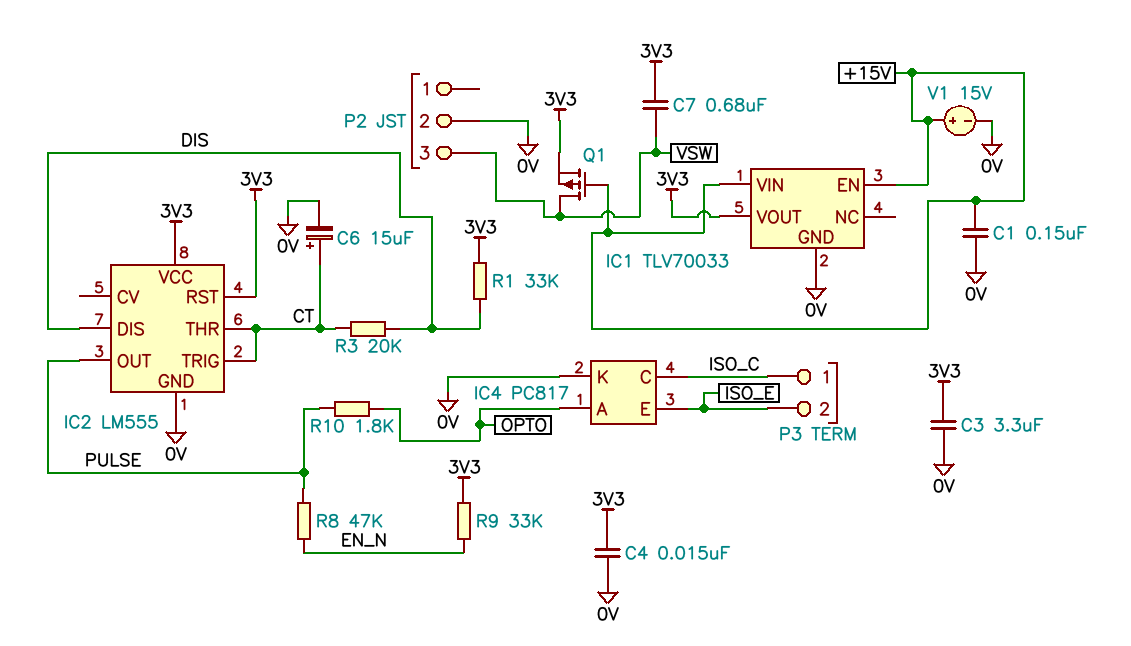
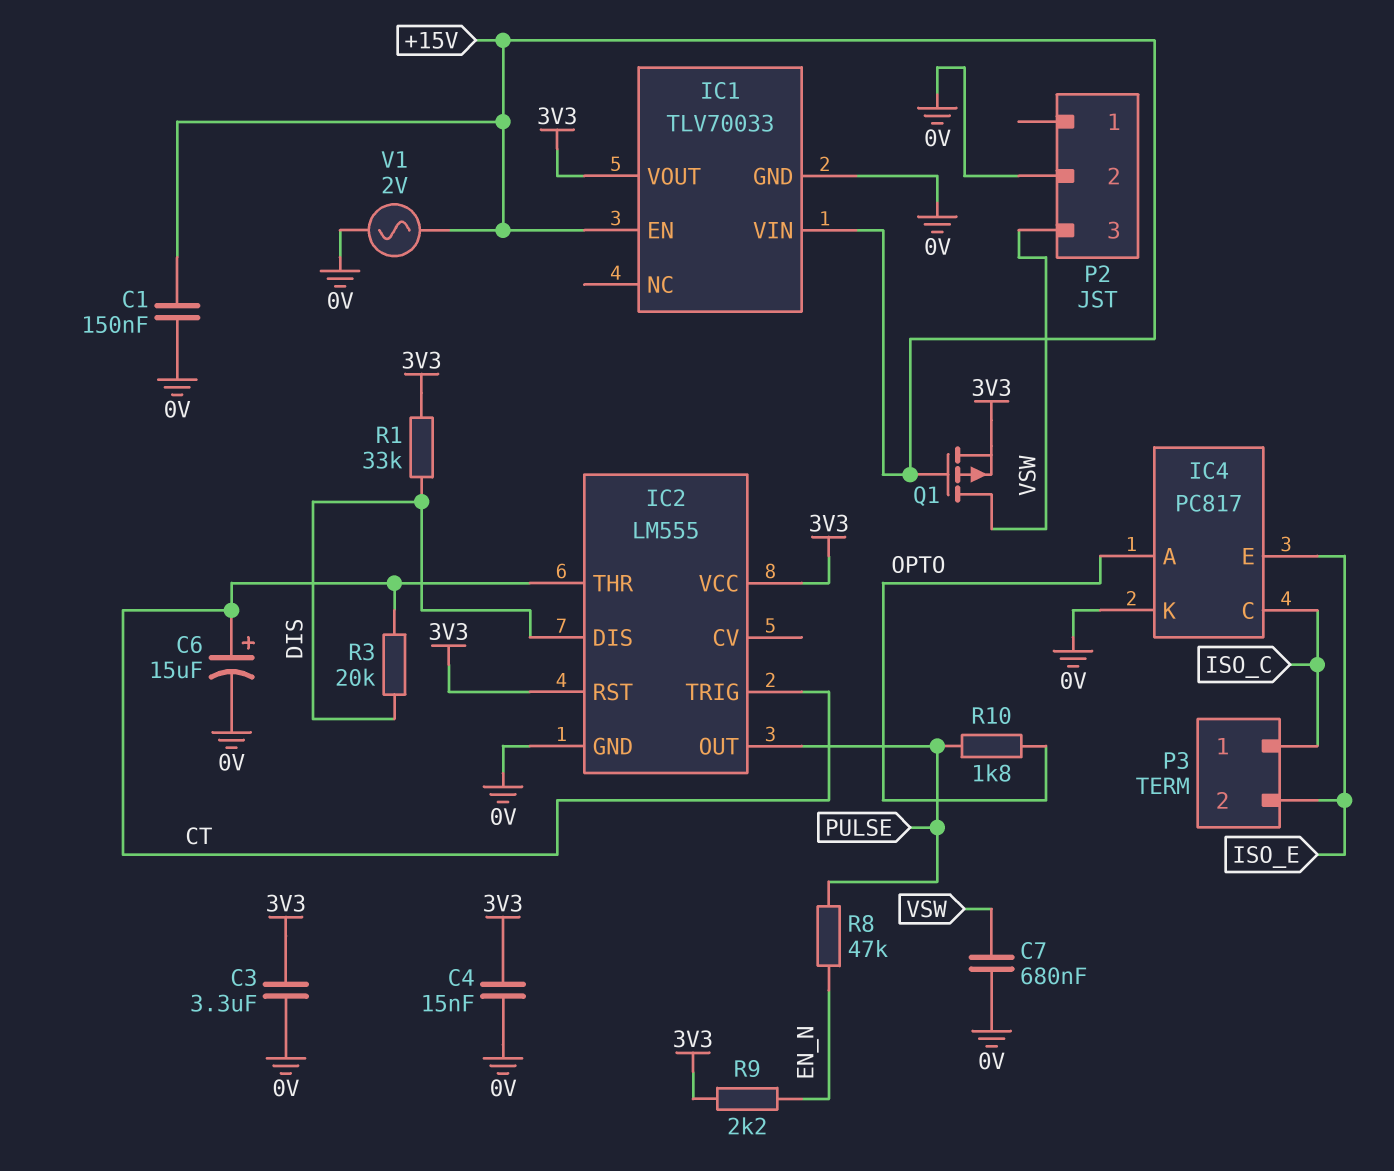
C7: 680nF (3V3, VSW) -> 680nF (0V, VSW)
R9: 33k (3V3, EN_N) -> 2.2k (3V3, EN_N)
V1: 15V (plus +15V, minus 0V) -> AC 2V (+15V, 0V)

